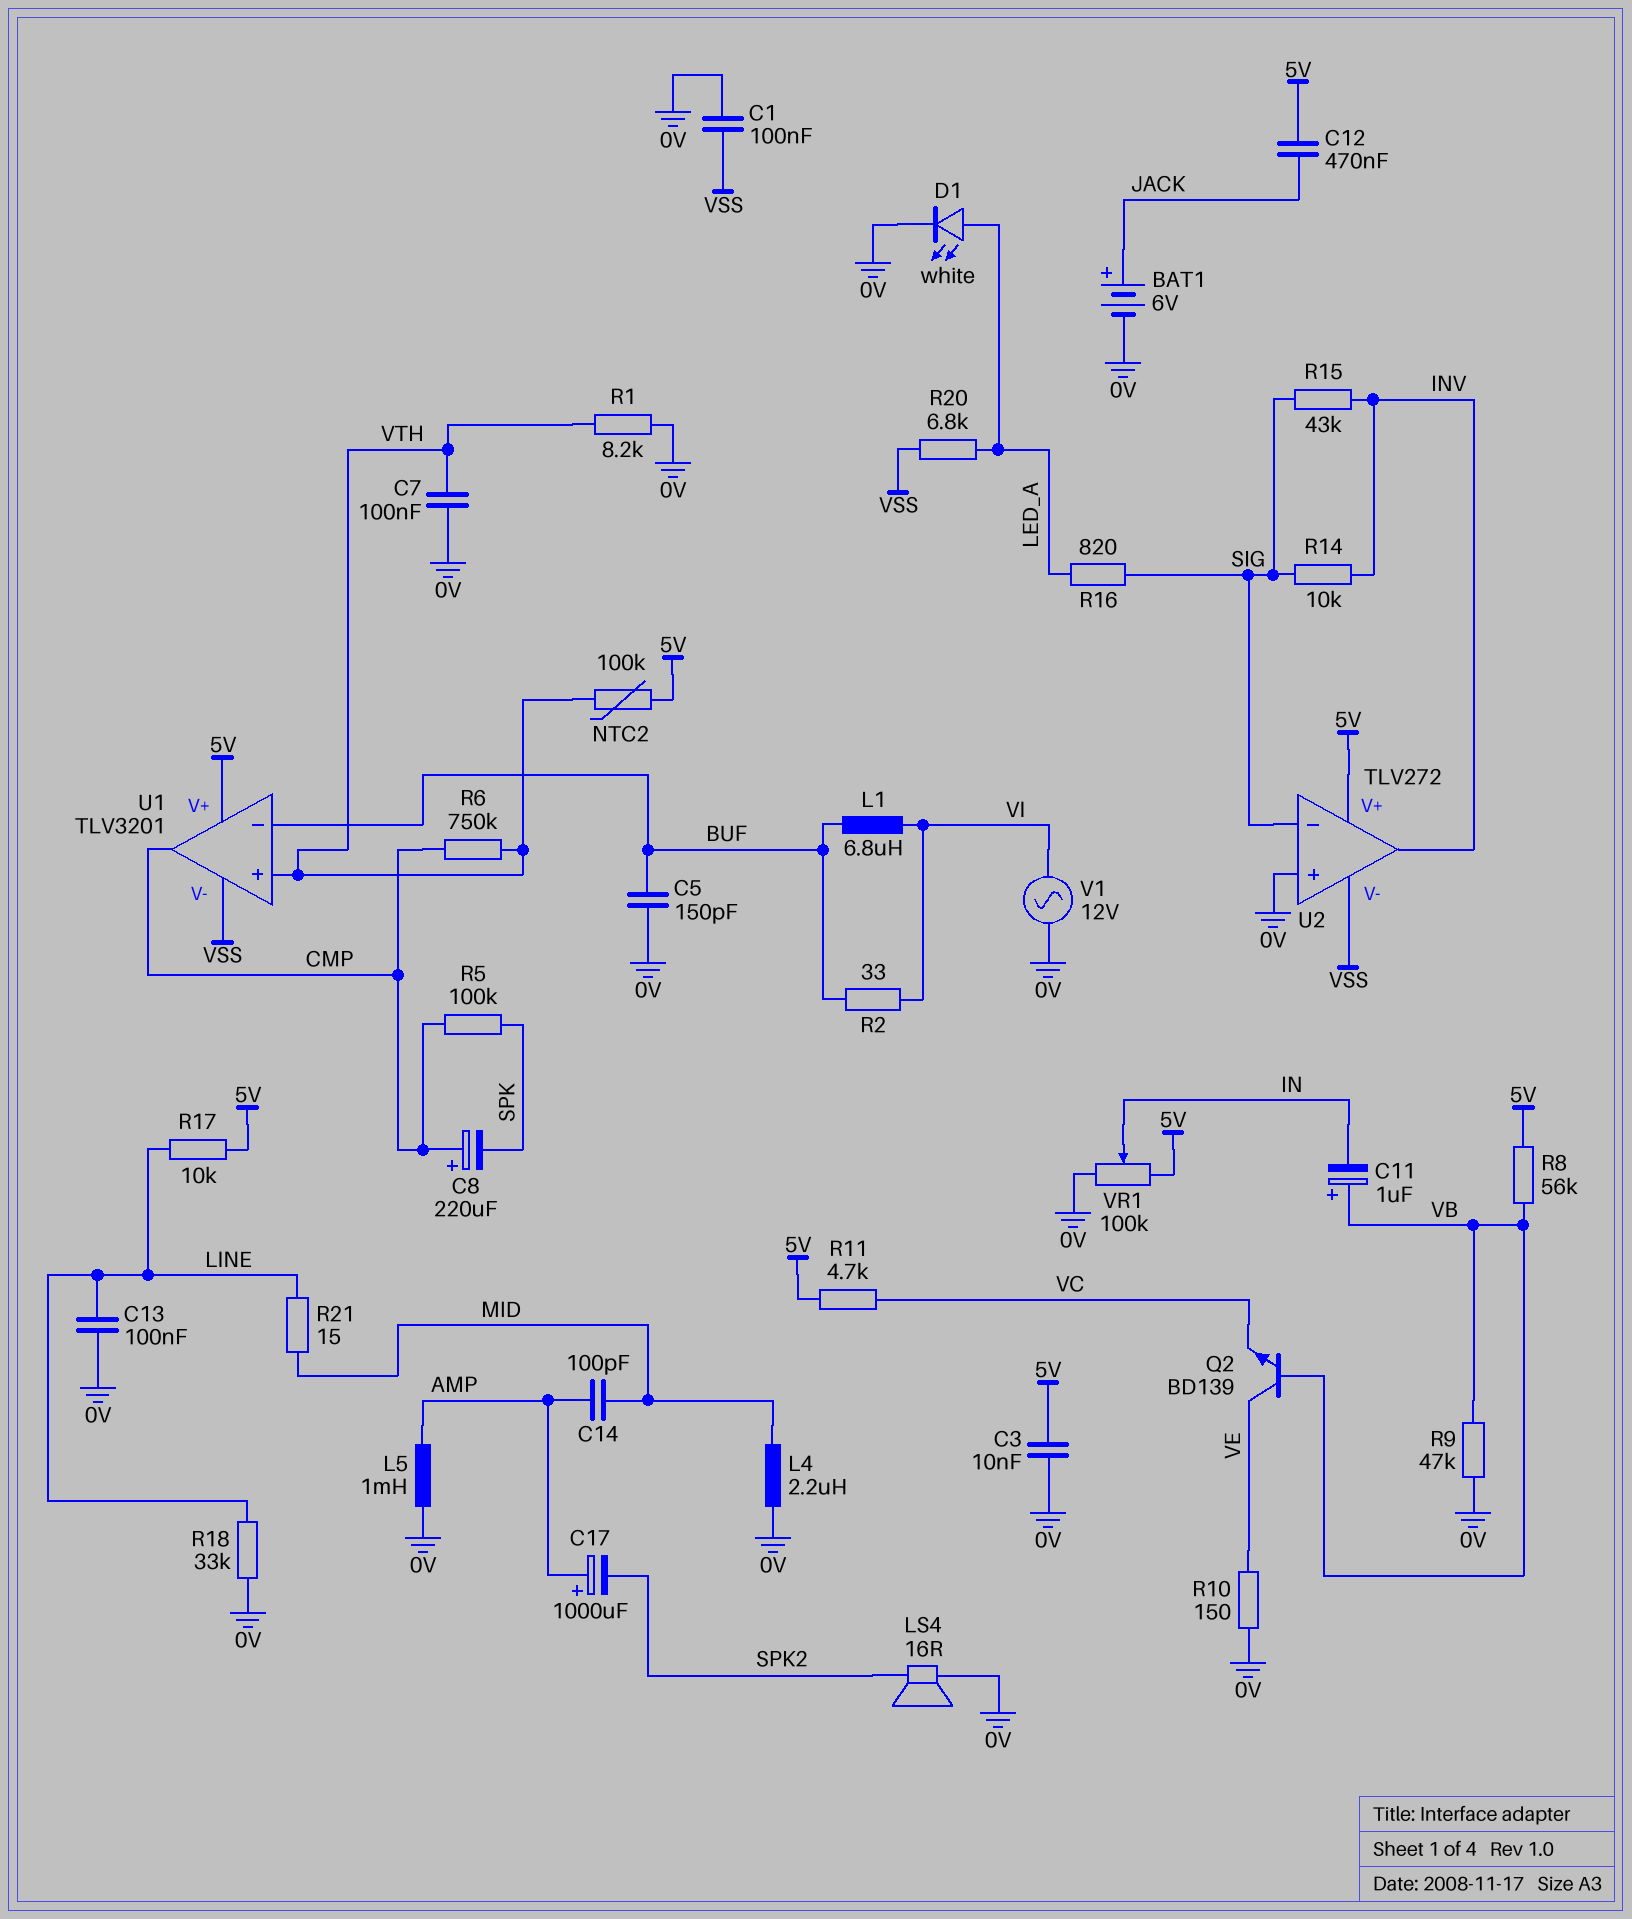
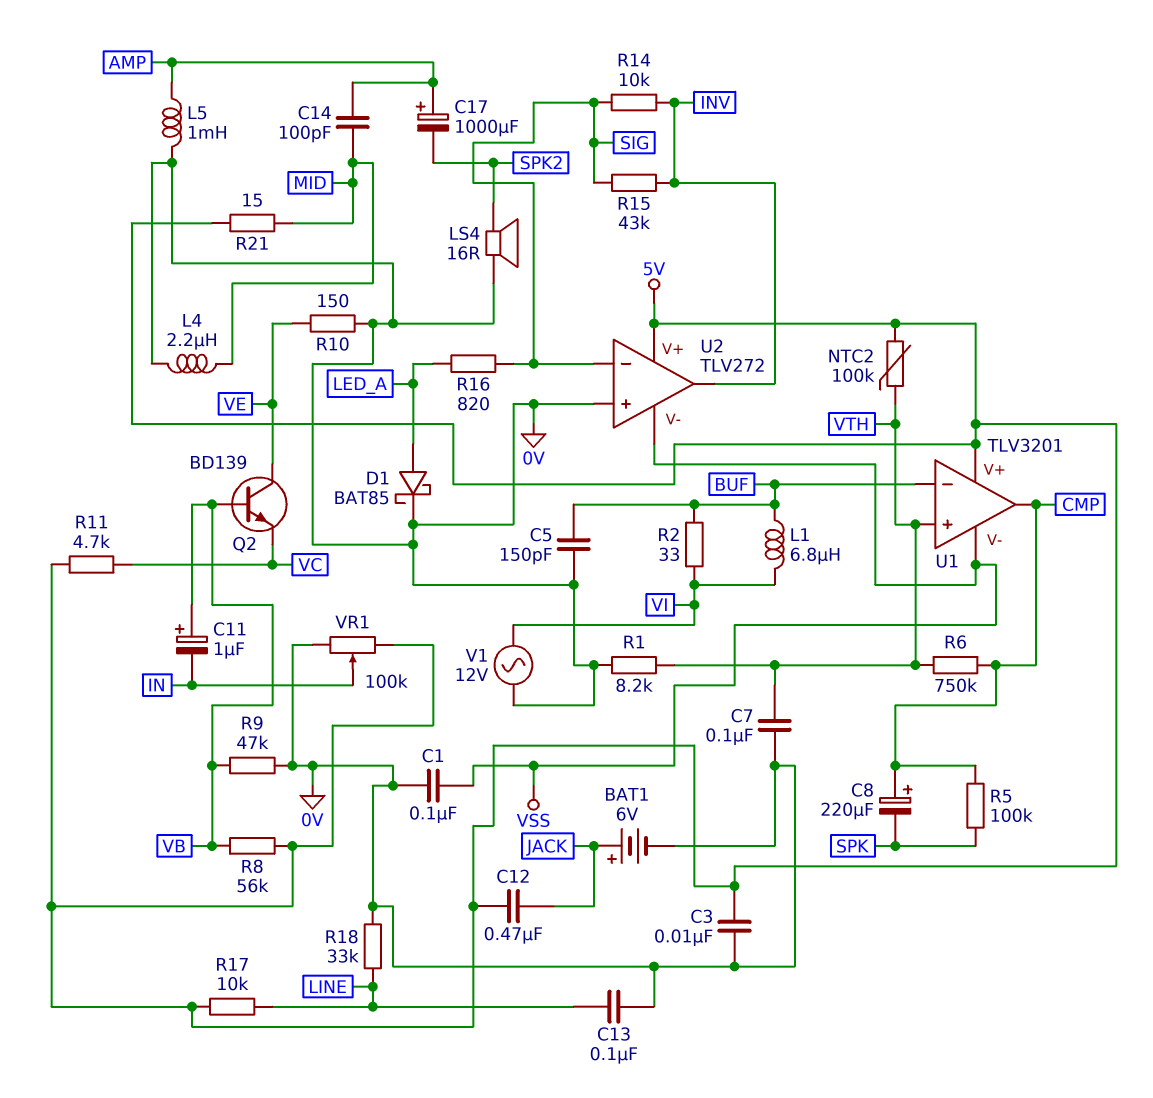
D1: LED white (A LED_A, K 0V) -> schottky BAT85 (A LED_A, K 0V)
R20: 6.8k (LED_A, VSS) -> none
R21: 15 (LINE, MID) -> 15 (5V, MID)

